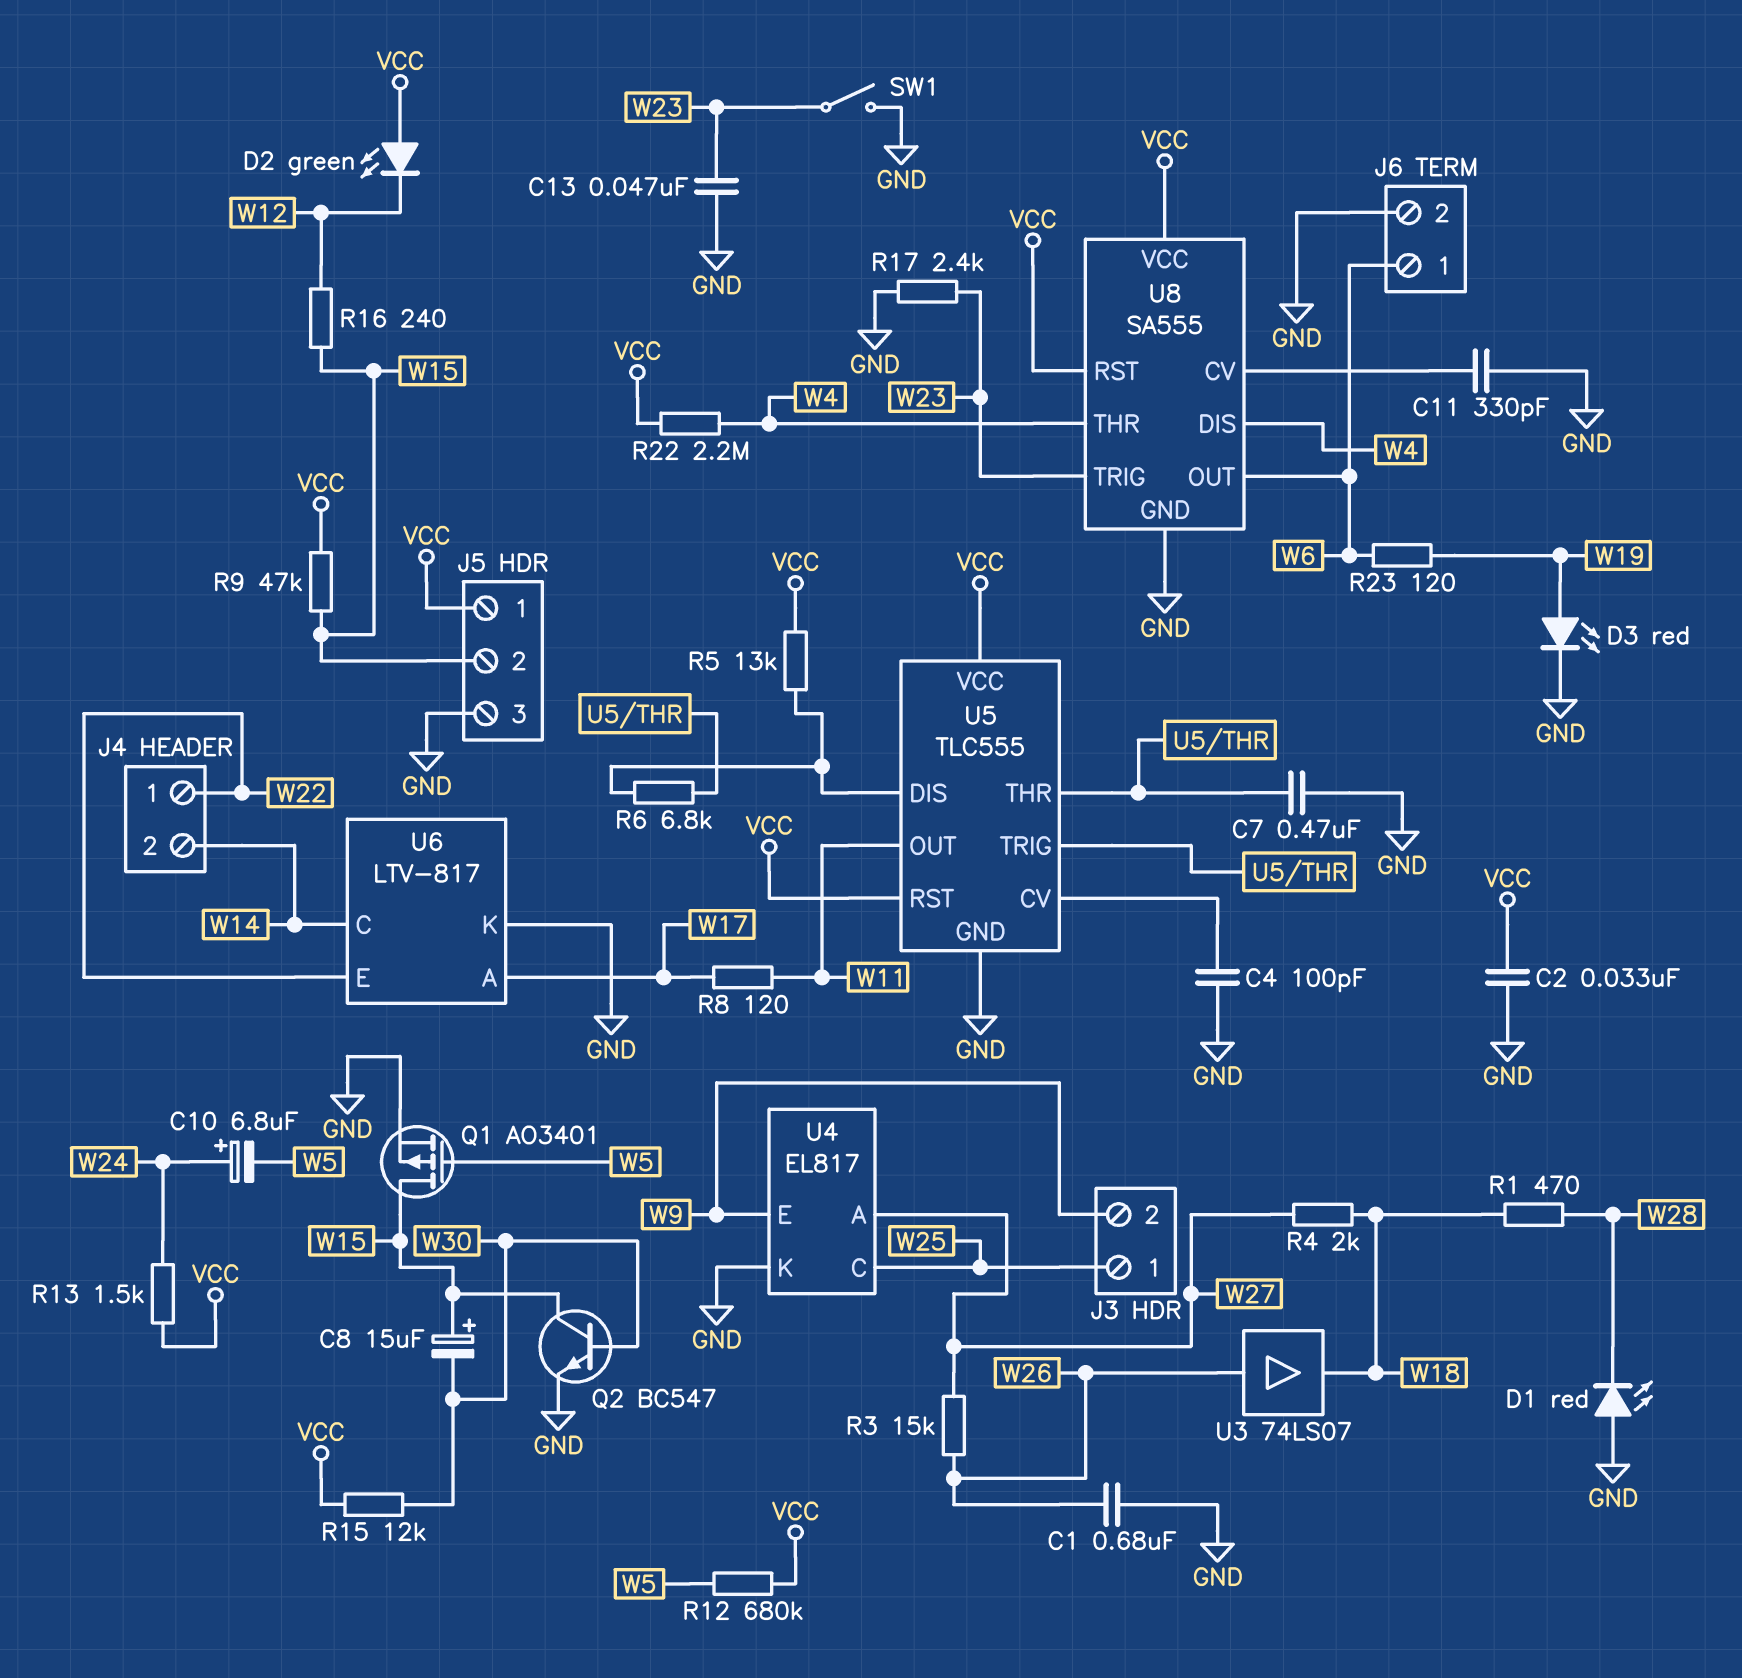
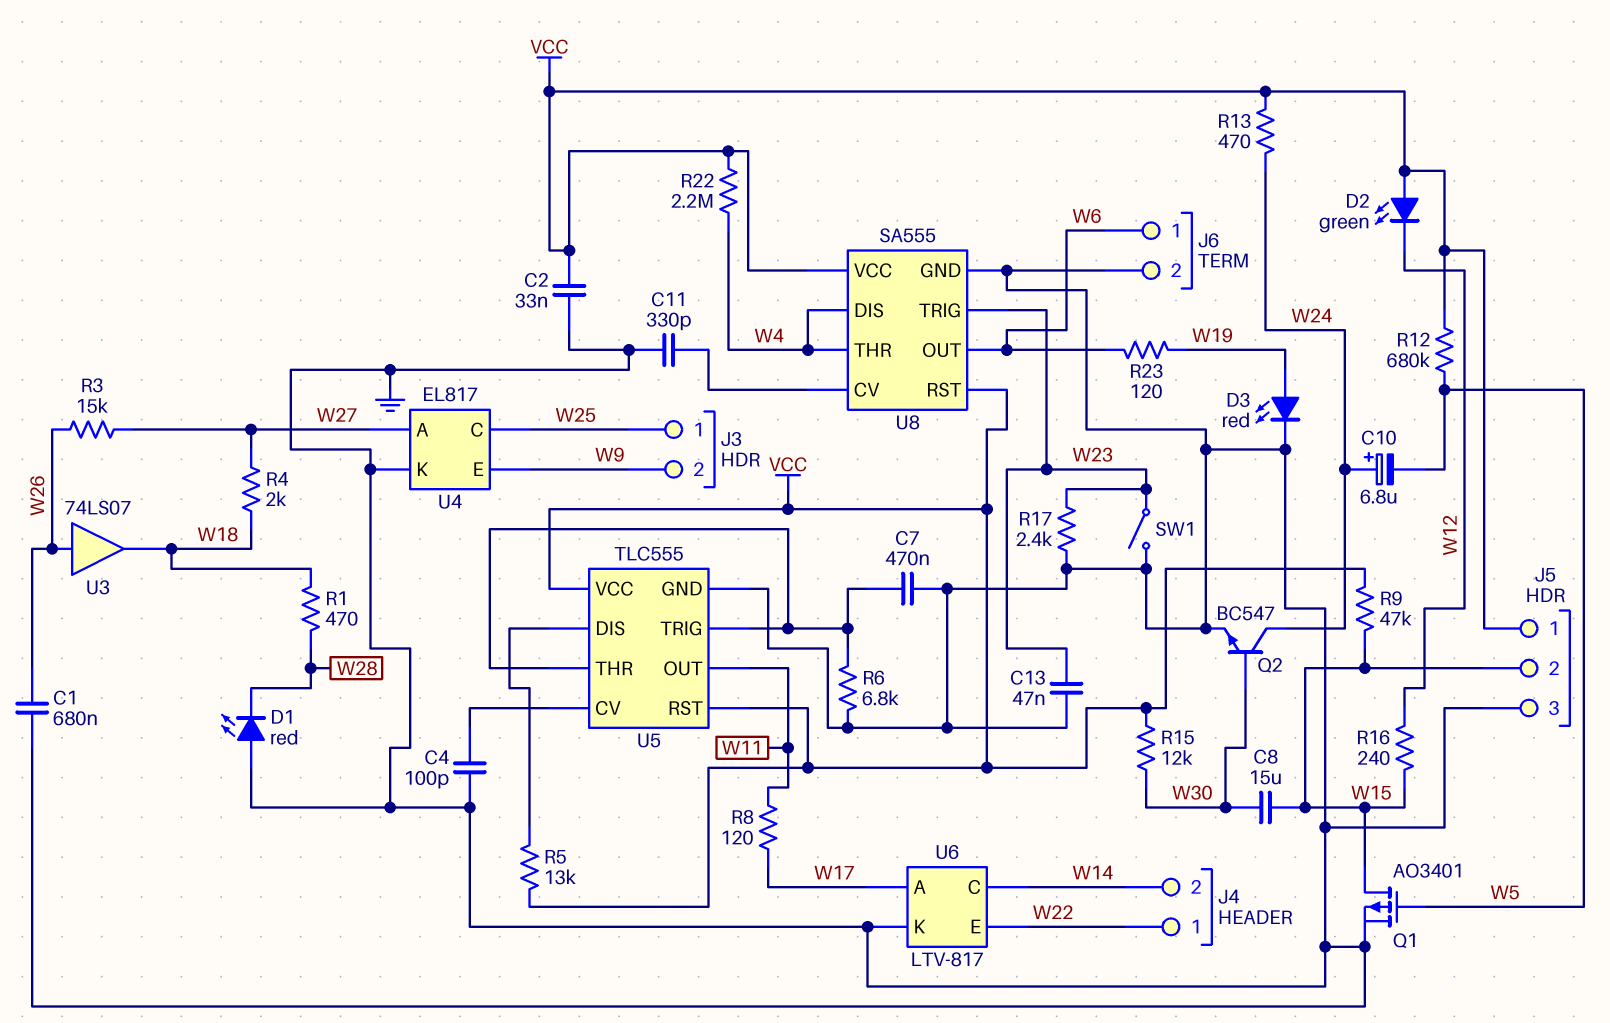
C8: 15uF (plus W15, minus W30) -> 15uF (W15, W30)
Q2: NPN BC547 (B W30, C W15, E GND) -> NPN BC547 (B W30, C W24, E GND)
R6: 6.8k (U5/DIS, U5/THR) -> 6.8k (GND, U5/THR)
R13: 1.5k (VCC, W24) -> 470 (VCC, W24)

